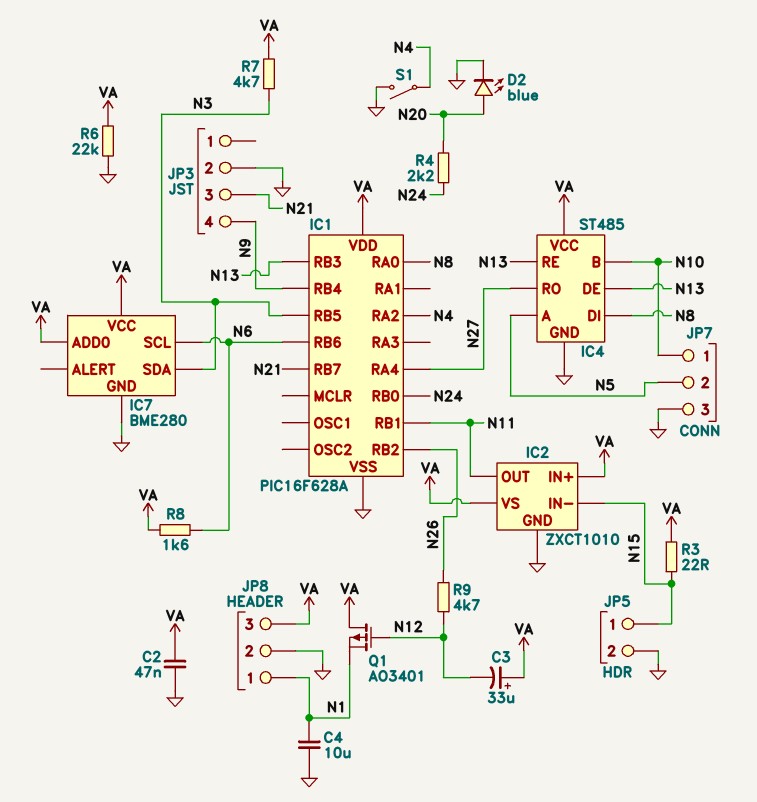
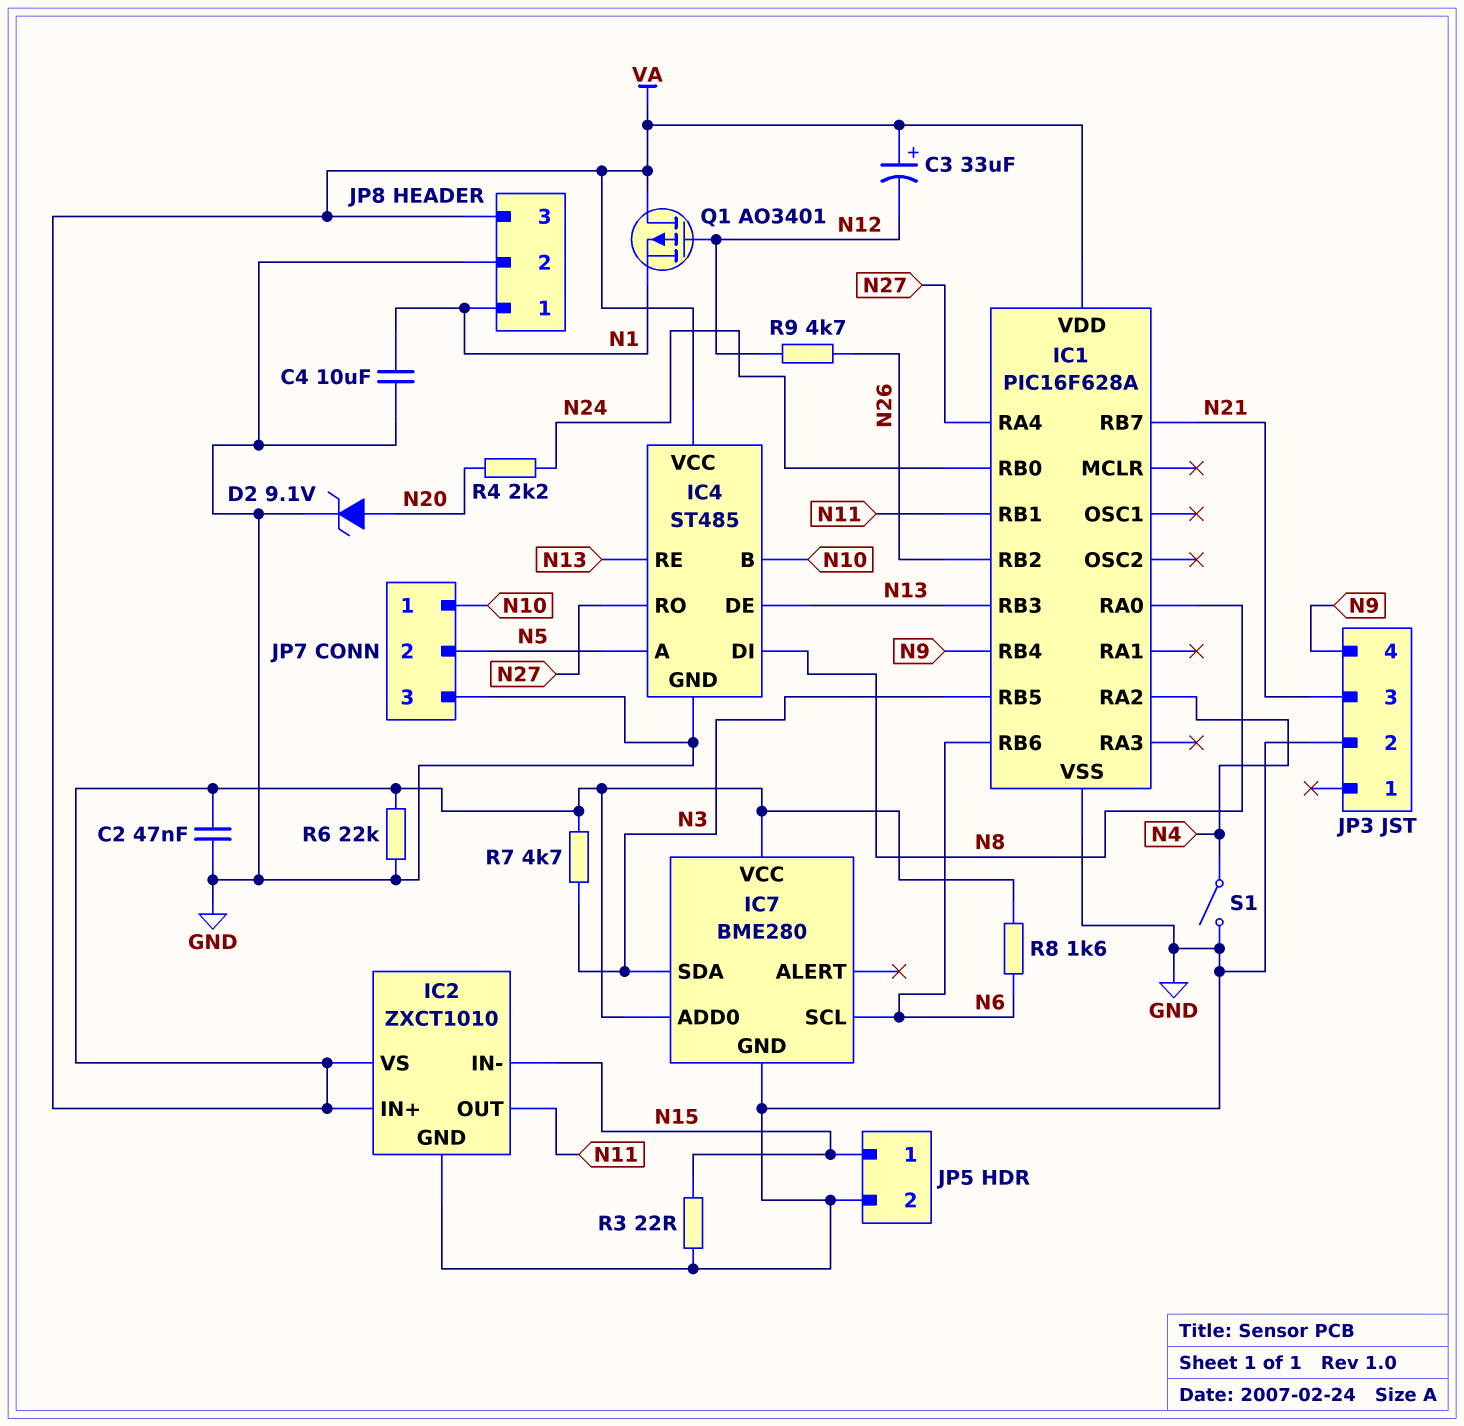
D2: LED blue (A N20, K GND) -> zener 9.1V (A N20, K GND)
R3: 22 (N15, VA) -> 22 (GND, N15)

